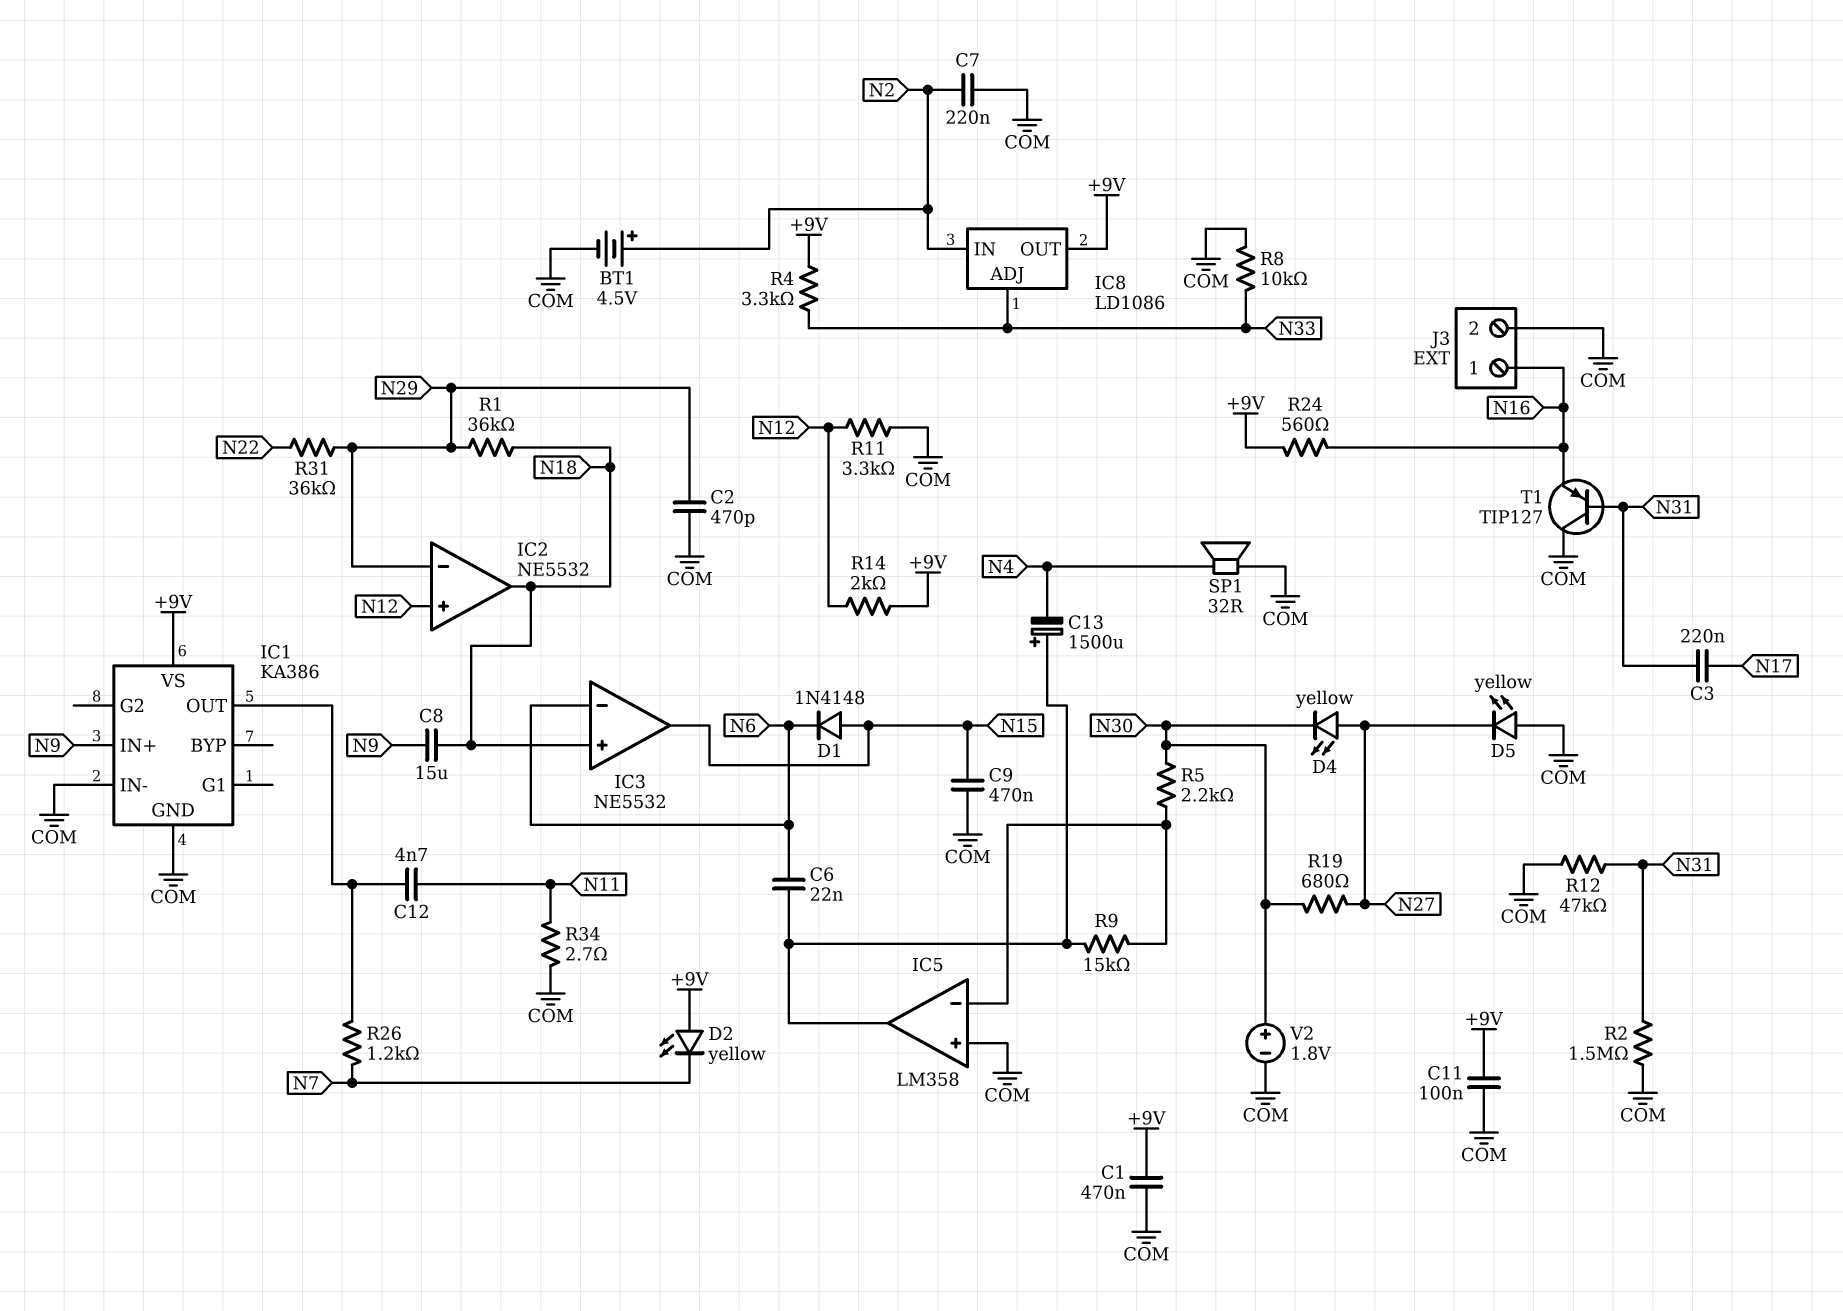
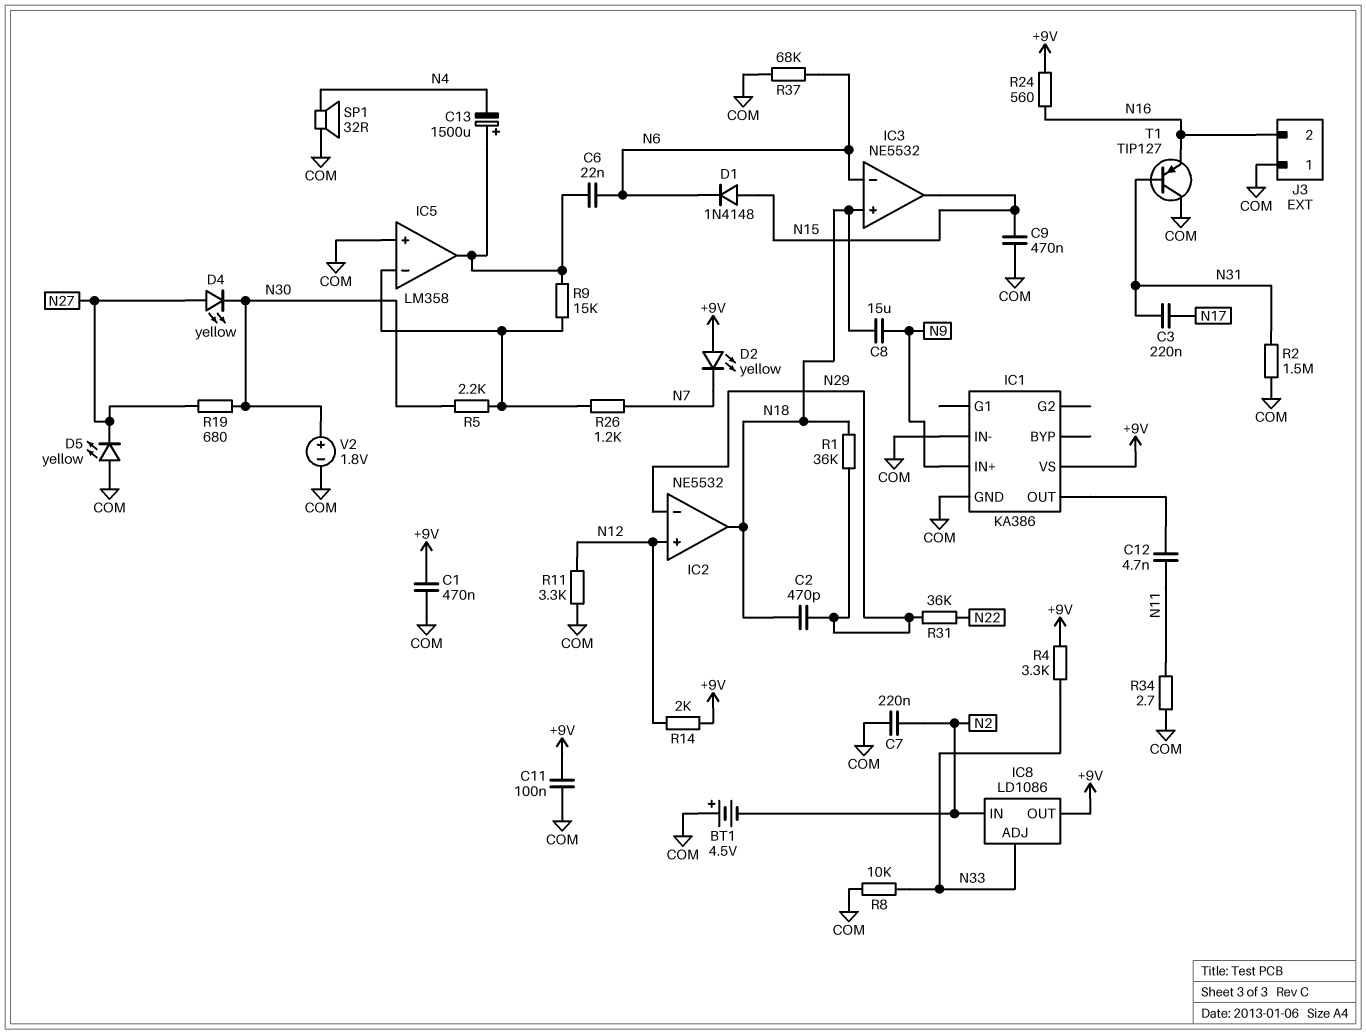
BT1: 4.5V (plus N2, minus COM) -> 4.5V (plus COM, minus N2)
C2: 470pF (COM, N29) -> 470pF (N18, N29)
J3 pin 1: N16 -> COM
J3 pin 2: COM -> N16
R12: 47k (COM, N31) -> none
R26: 1.2k (IC1/OUT, N7) -> 1.2k (IC5/in-, N7)
R37: none -> 68k (COM, N6)

